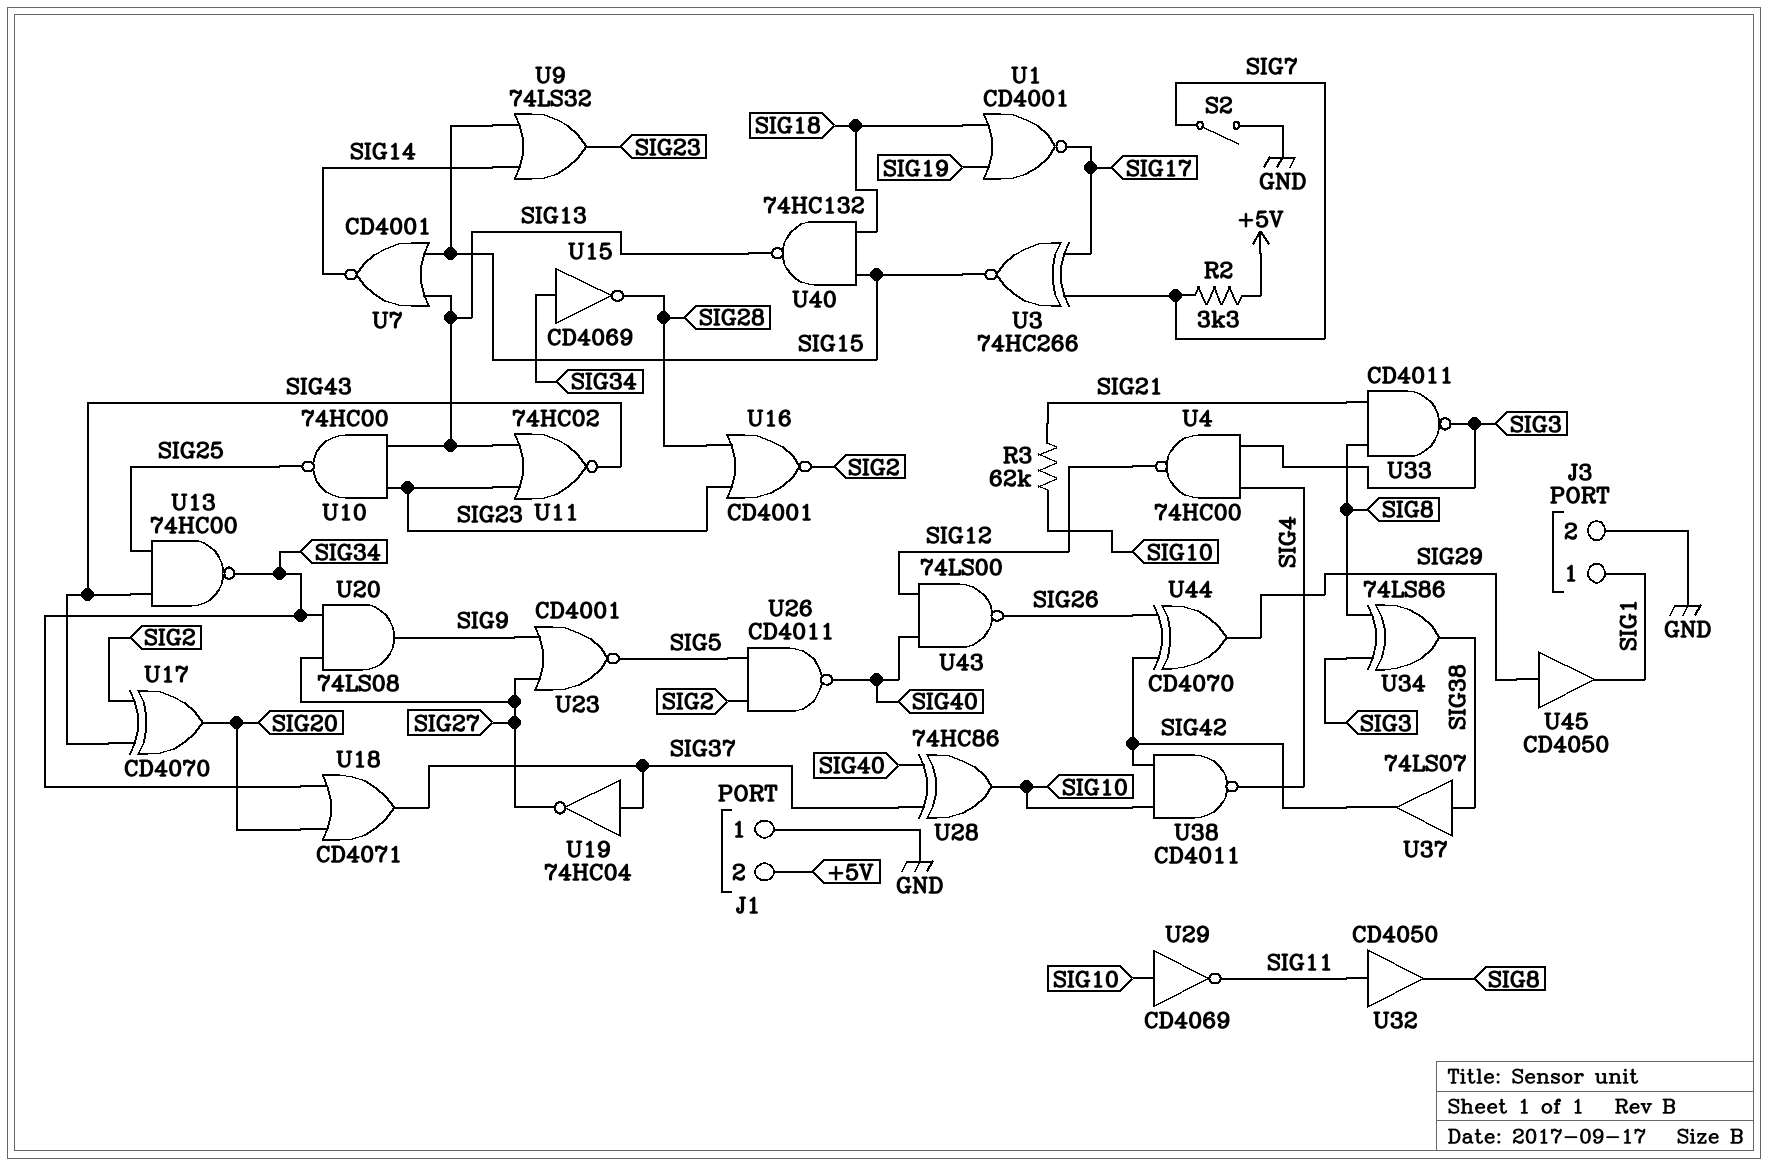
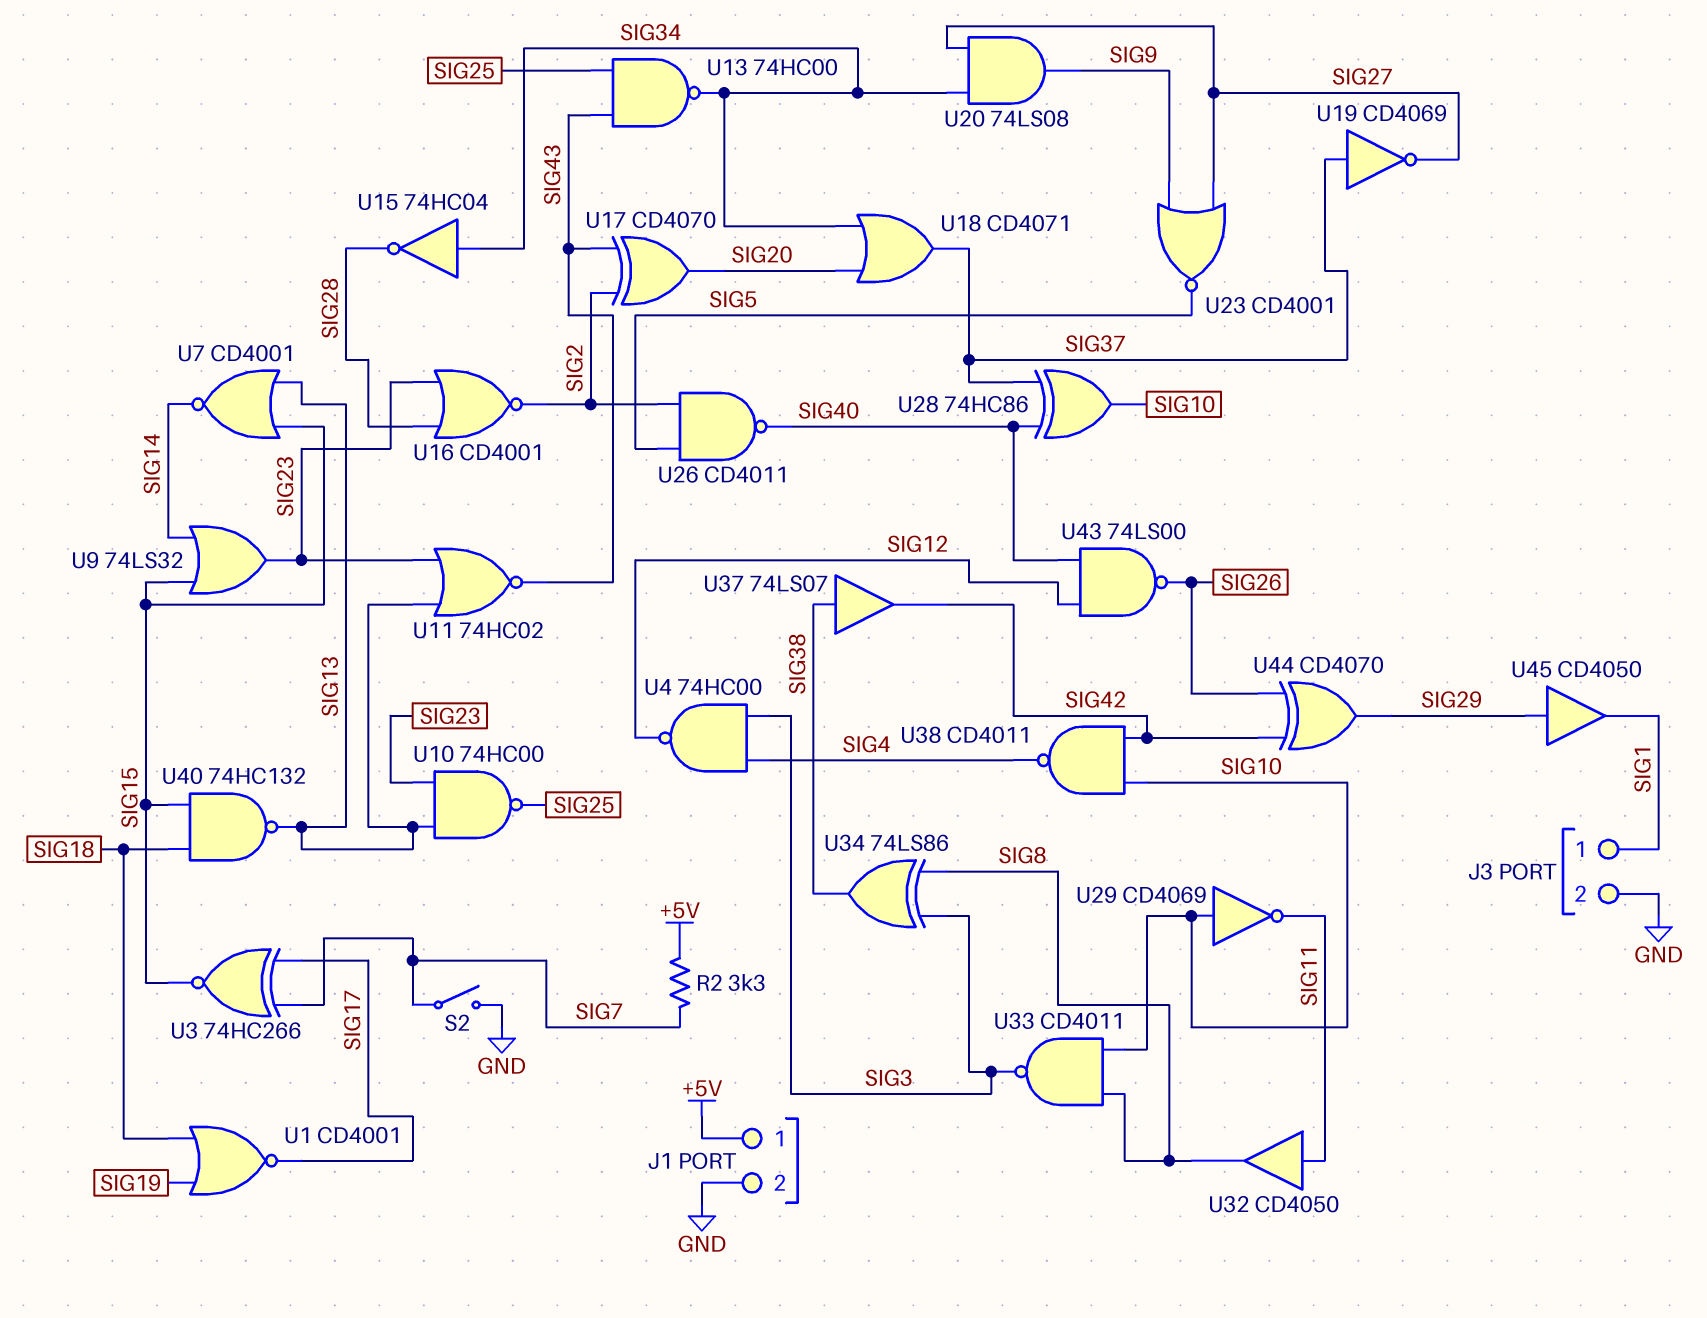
J1 pin 1: GND -> +5V
J1 pin 2: +5V -> GND
R3: 62k (SIG10, SIG21) -> none
U15: NOT CD4069 (in SIG34, out SIG28) -> NOT 74HC04 (in SIG34, out SIG28)
U19: NOT 74HC04 (in SIG37, out SIG27) -> NOT CD4069 (in SIG37, out SIG27)
U33: NAND CD4011 (in SIG8, in SIG21, out SIG3) -> NAND CD4011 (in SIG8, in SIG10, out SIG3)

